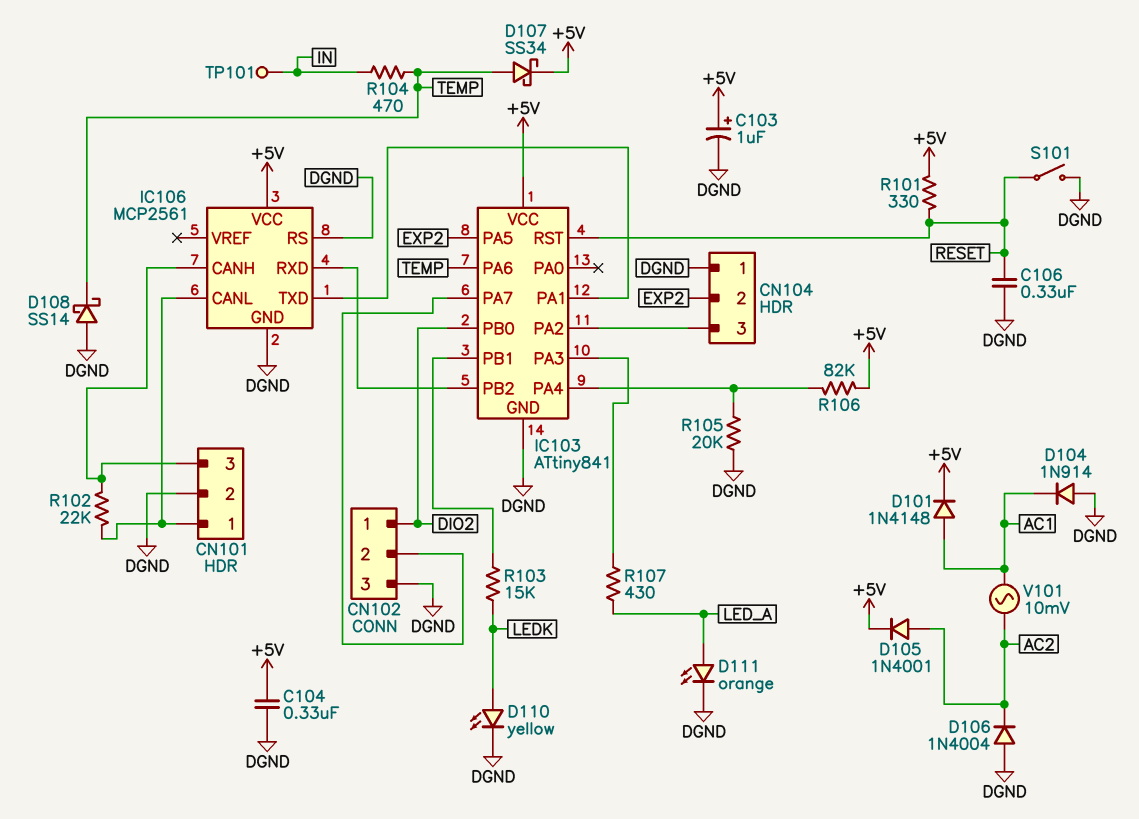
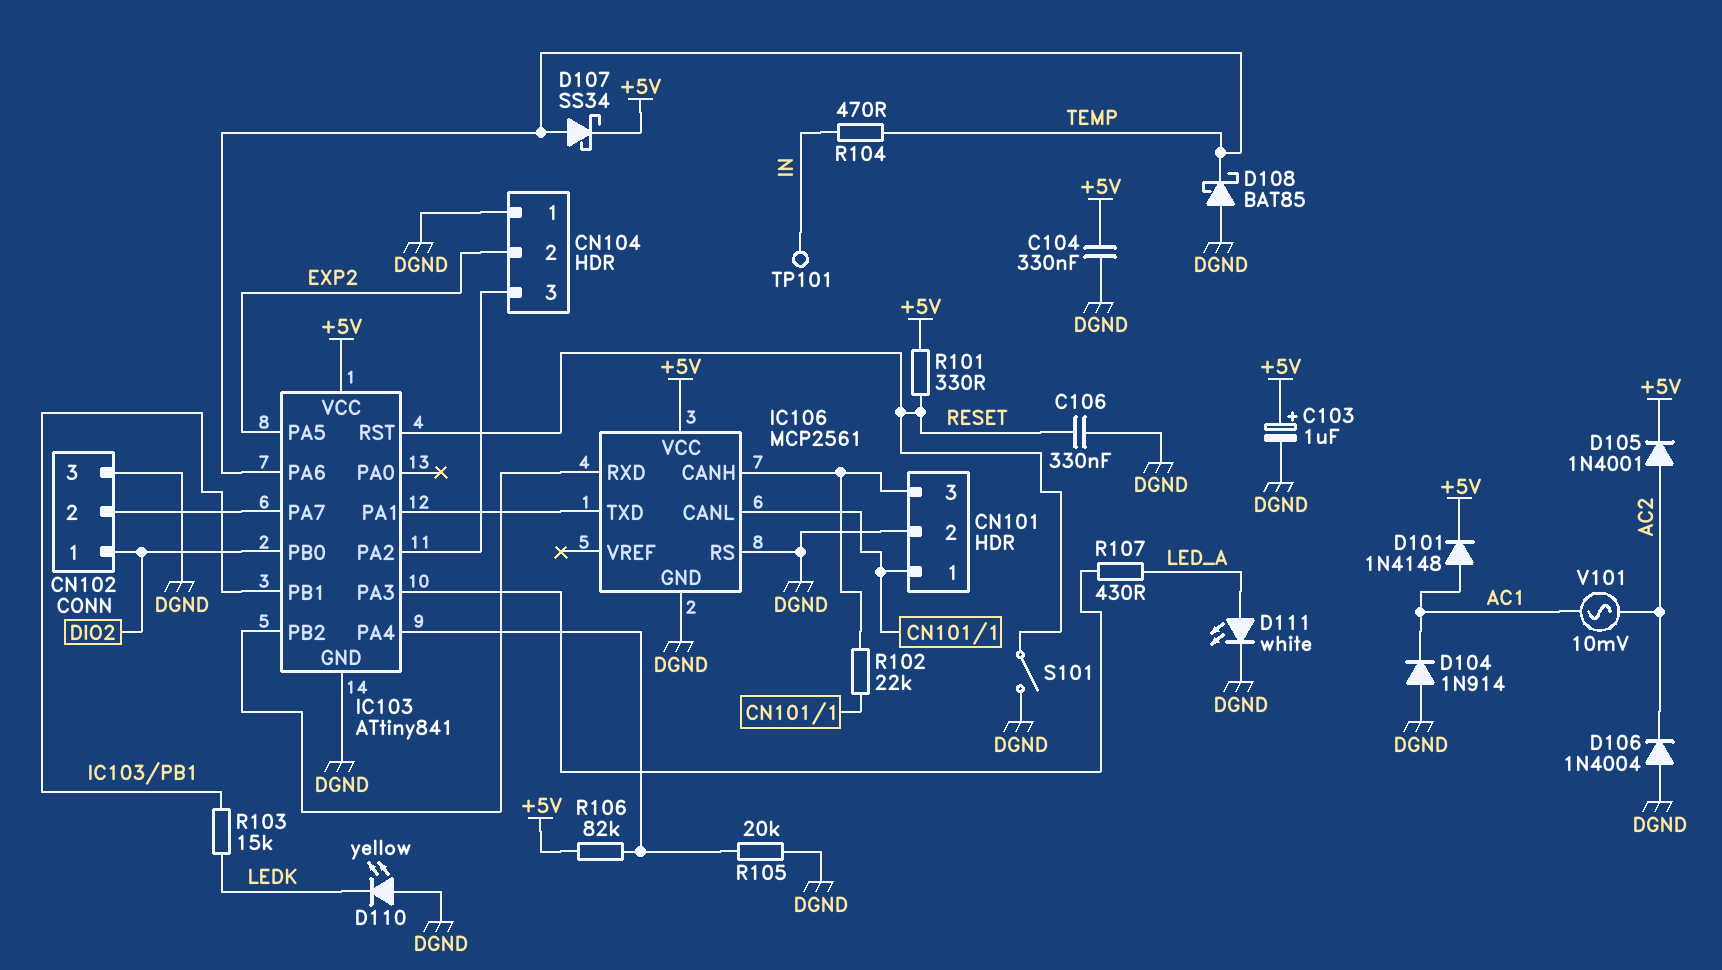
D108: schottky SS14 (A DGND, K TEMP) -> schottky BAT85 (A DGND, K TEMP)
D110: LED yellow (A LEDK, K DGND) -> LED yellow (A DGND, K LEDK)
D111: LED orange (A LED_A, K DGND) -> LED white (A LED_A, K DGND)

